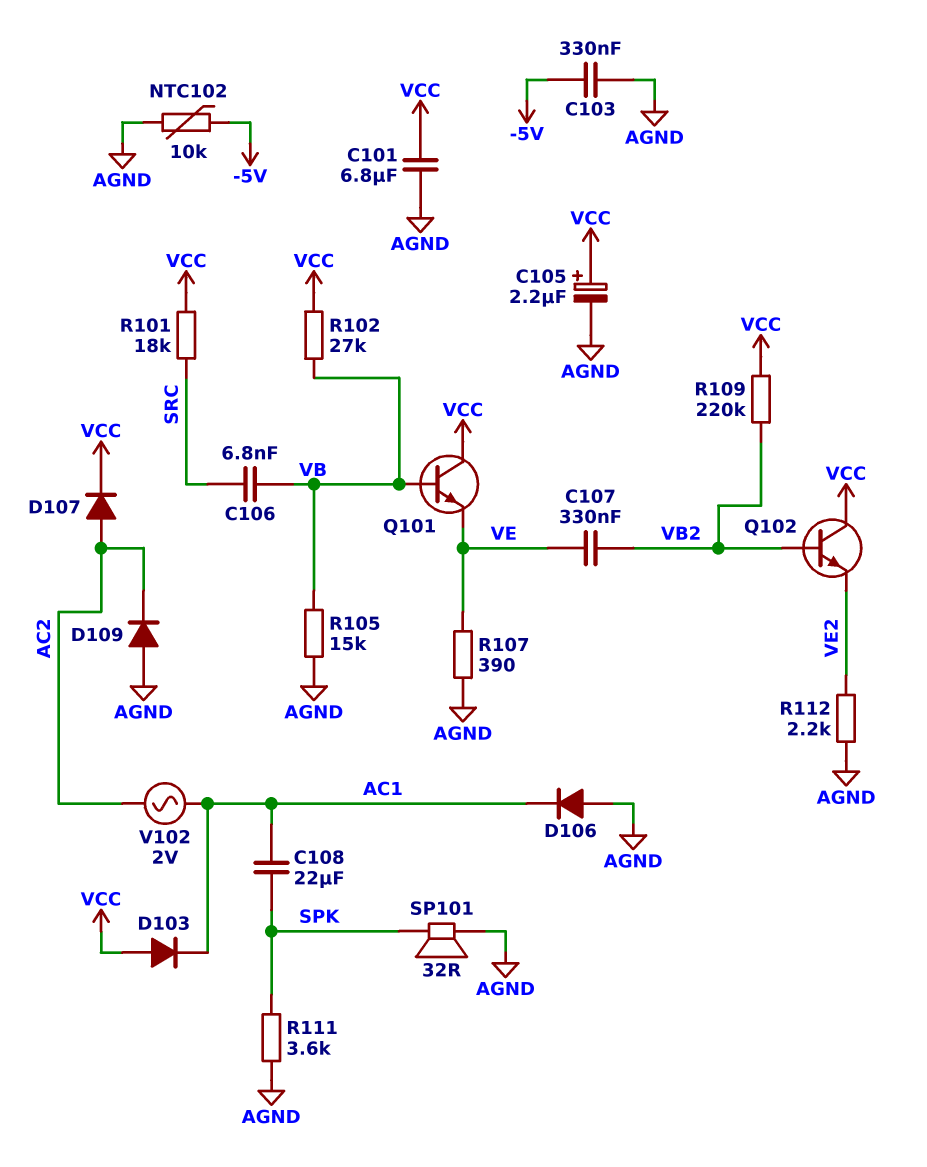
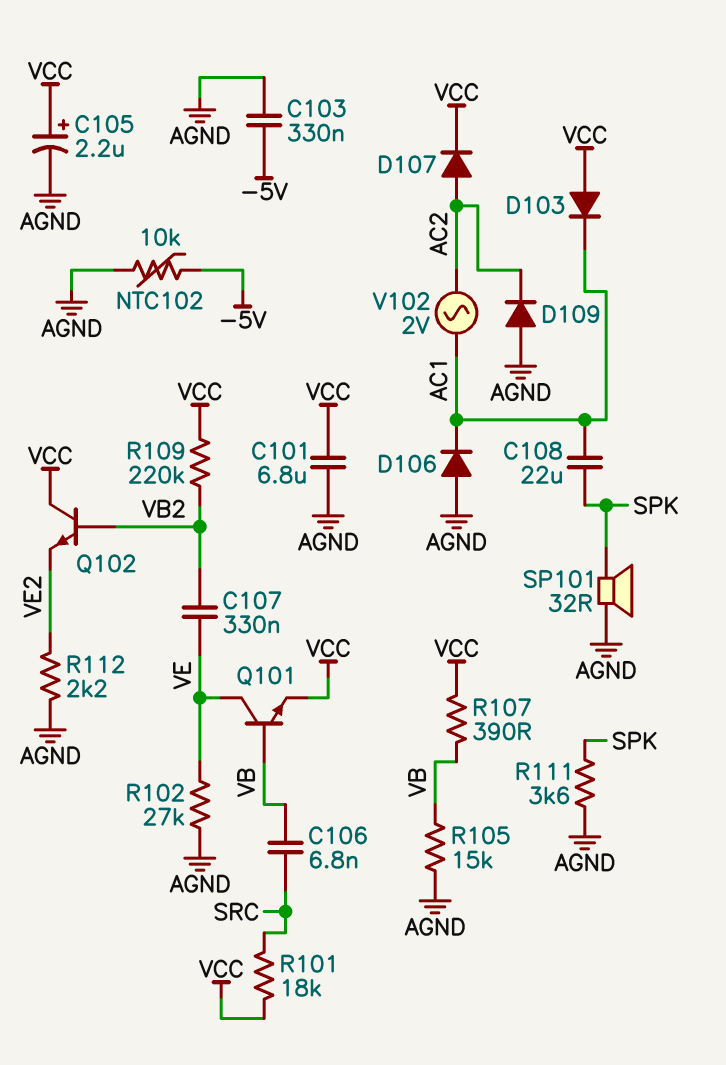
Q101: NPN (B VB, C VCC, E VE) -> NPN (B VB, C VE, E VCC)
R102: 27k (VB, VCC) -> 27k (AGND, VE)
R107: 390 (AGND, VE) -> 390 (VB, VCC)

